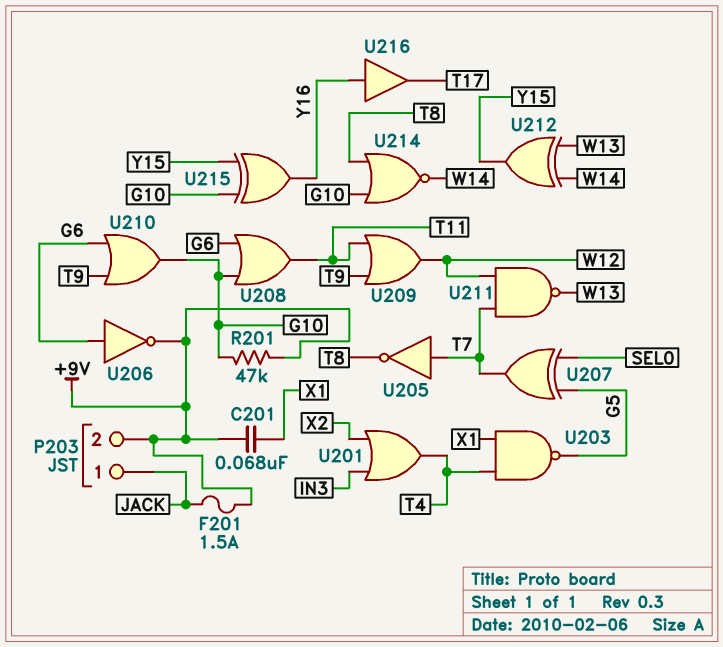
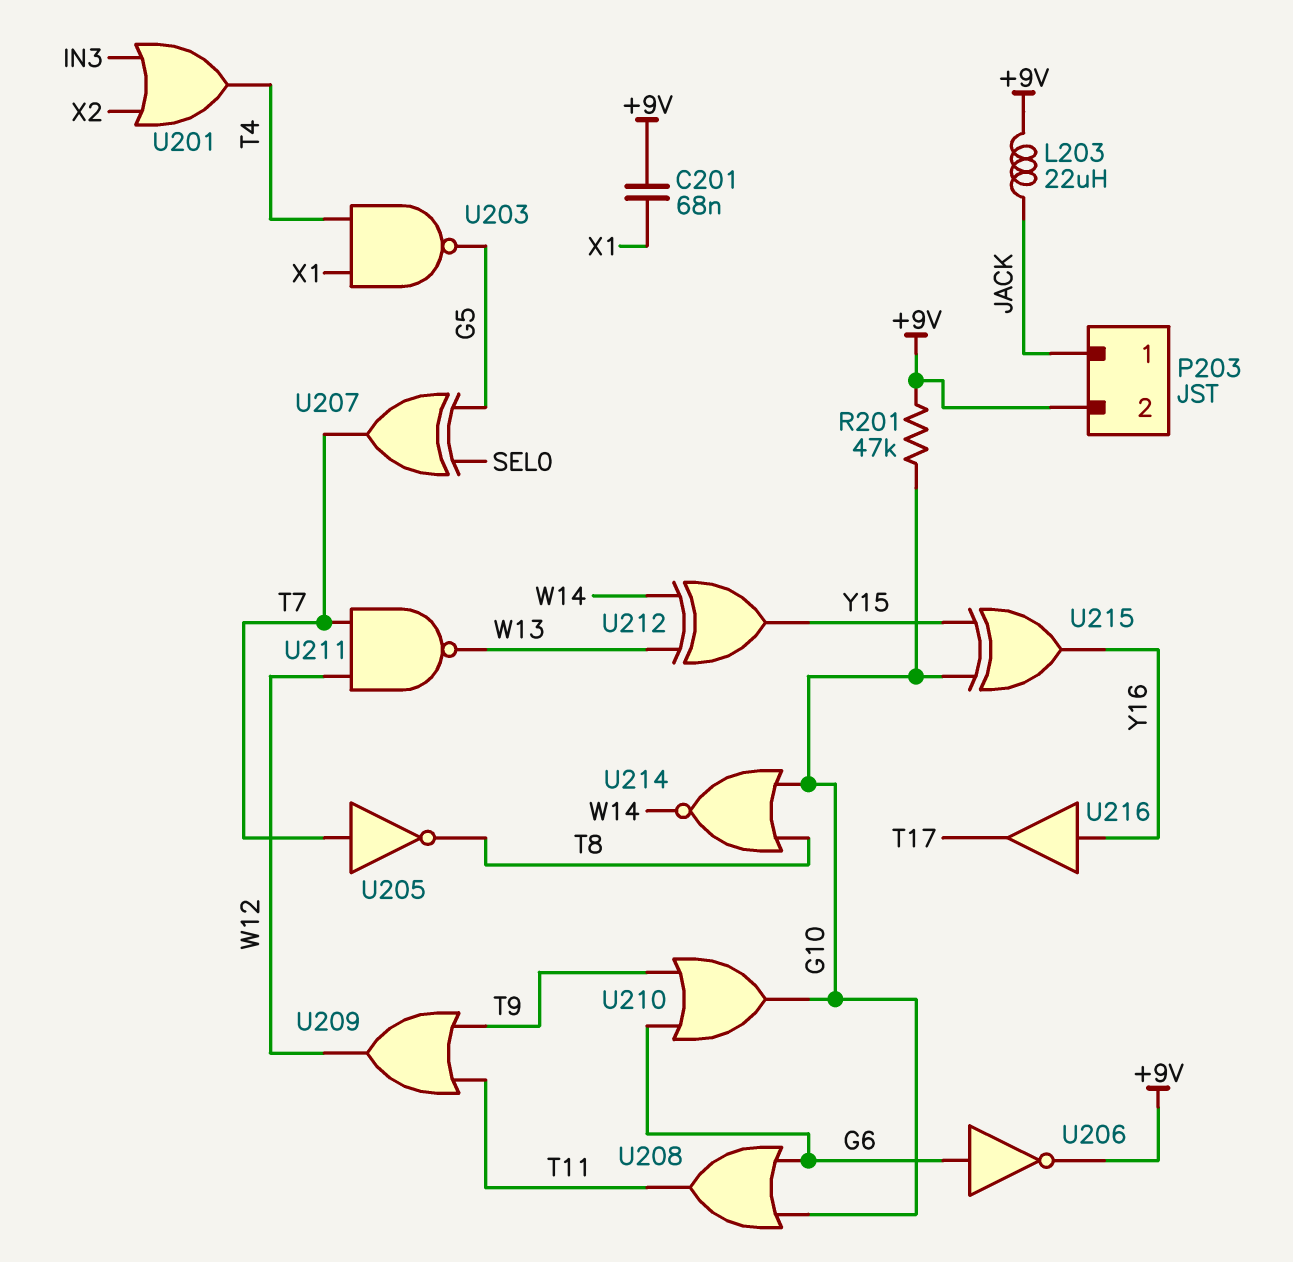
F201: 1.5A (+9V, JACK) -> none
L203: none -> 22uH (+9V, JACK)

